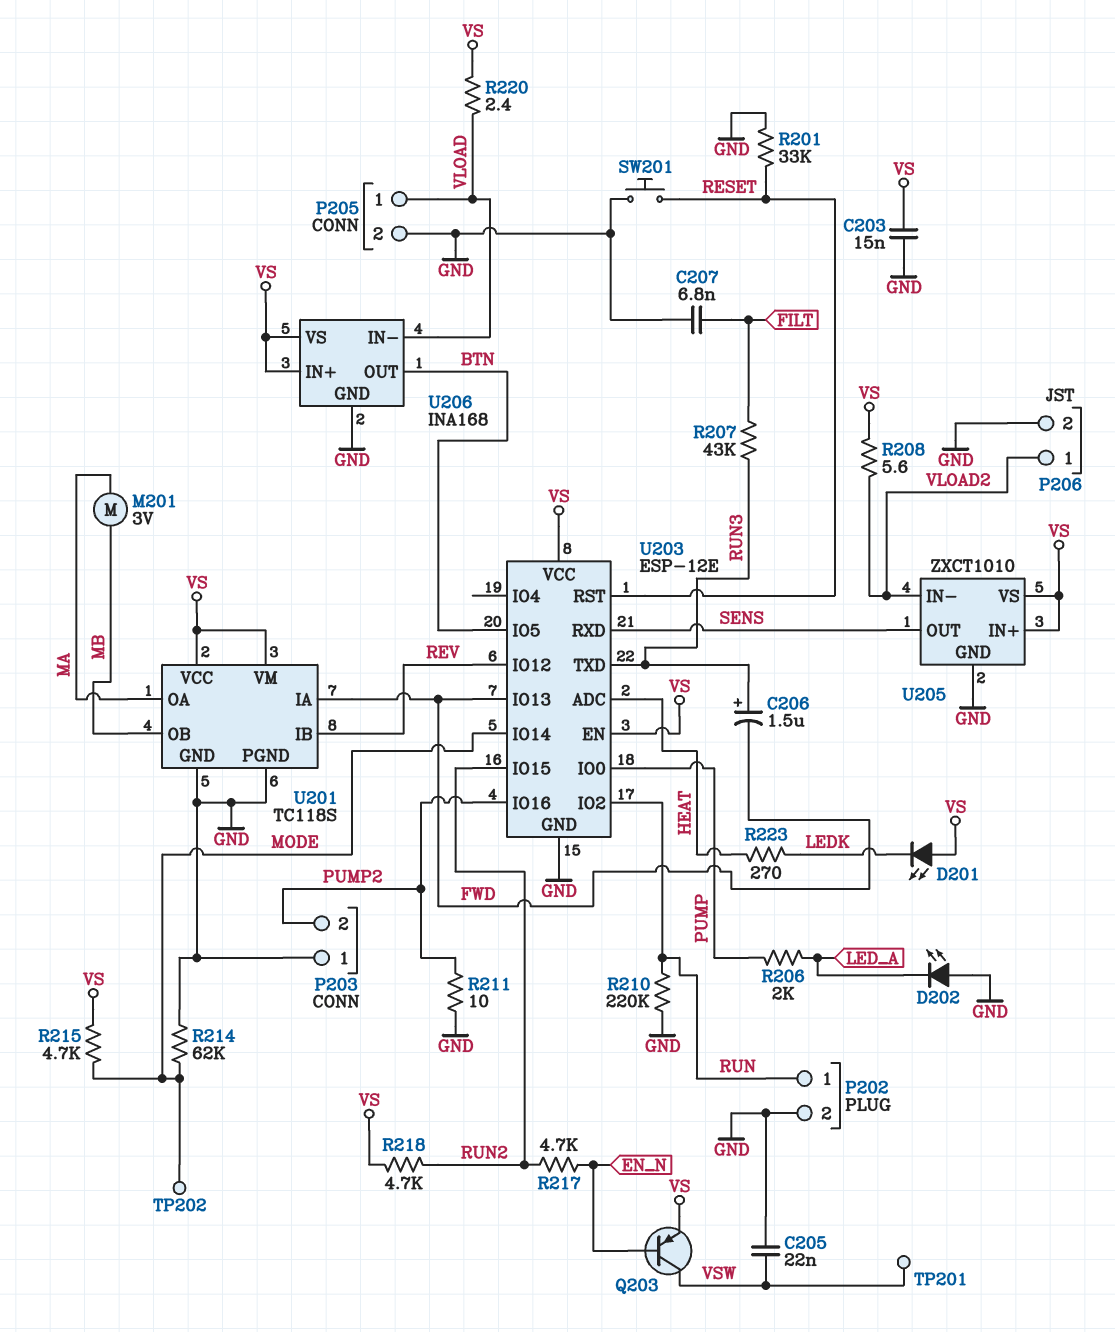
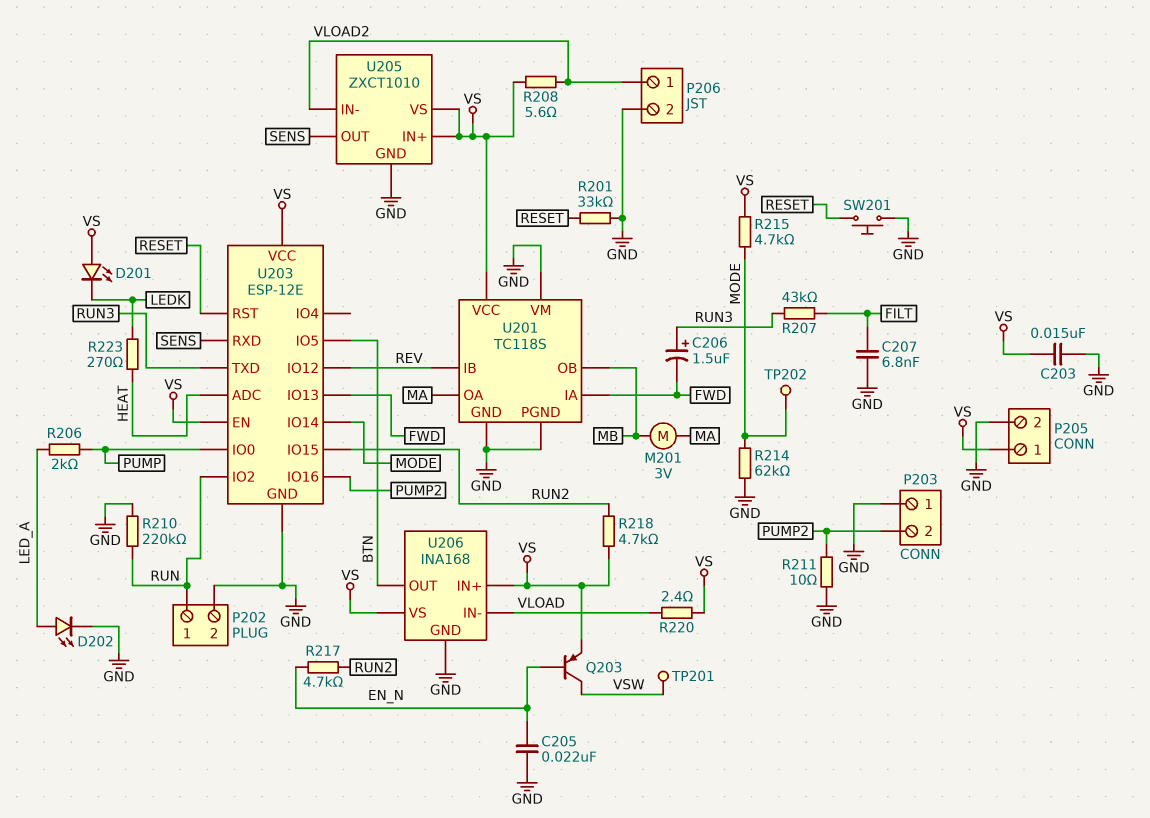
C205: 22nF (GND, VSW) -> 22nF (EN_N, GND)
D202: LED (A GND, K LED_A) -> LED (A LED_A, K GND)
P205 pin 1: VLOAD -> VS
U201 pin VM: VS -> GND

